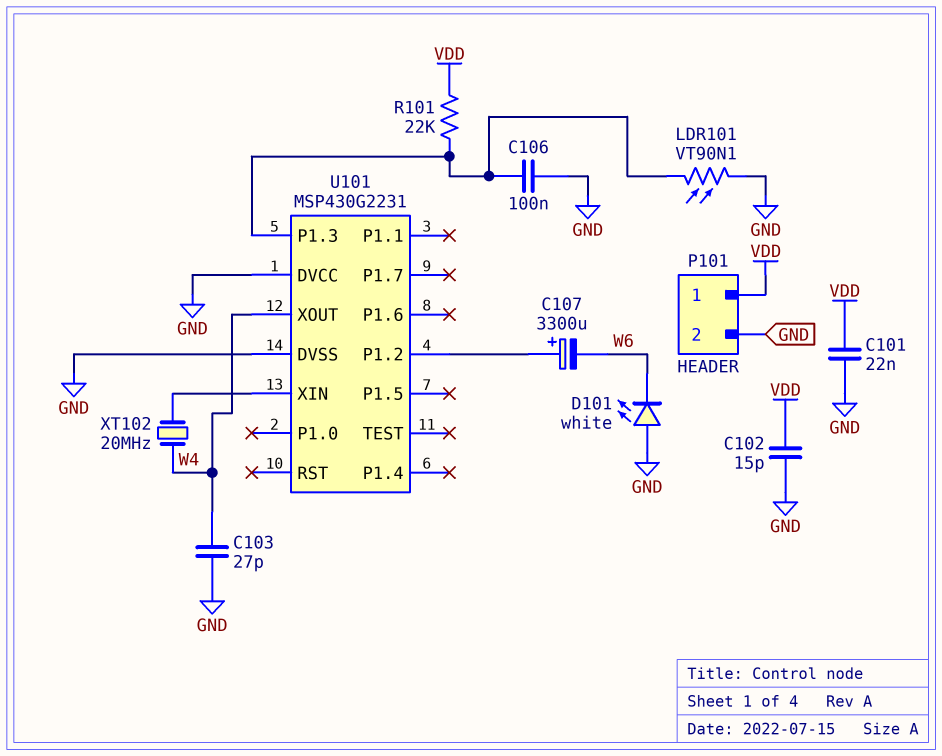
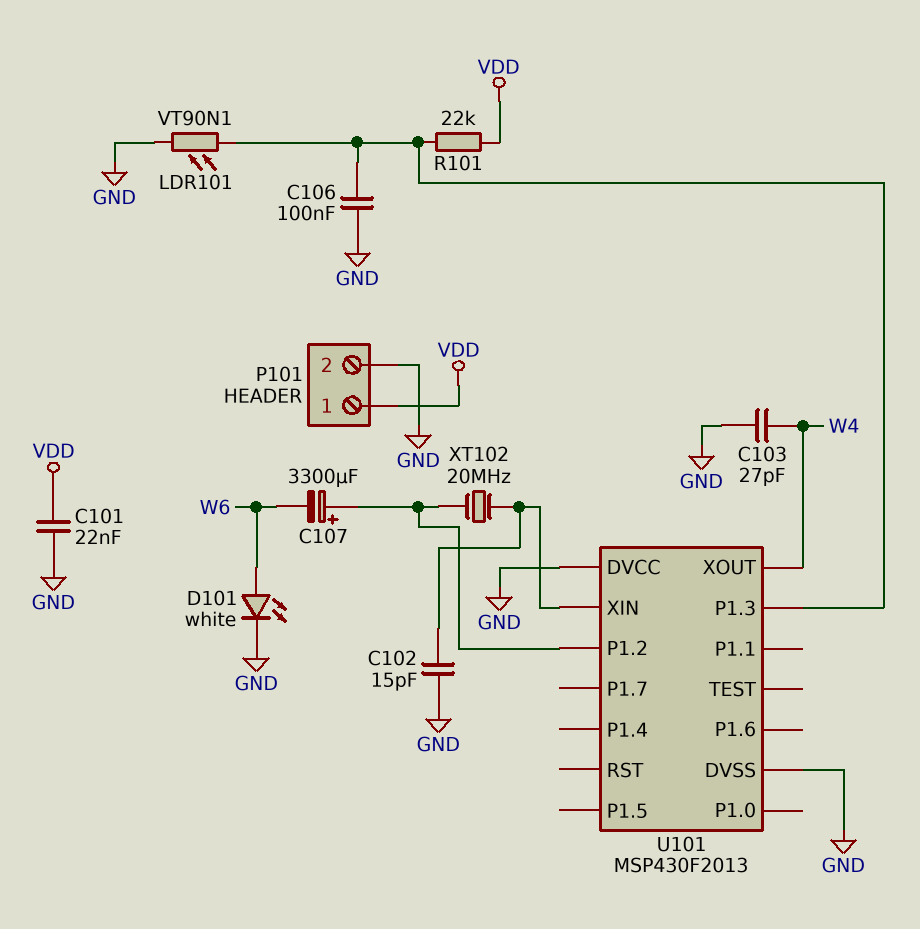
C102: 15pF (GND, VDD) -> 15pF (GND, U101/XIN)
D101: LED white (A GND, K W6) -> LED white (A W6, K GND)
U101: MSP430G2231 -> MSP430F2013
XT102: 20MHz (U101/XIN, W4) -> 20MHz (U101/P1.2, U101/XIN)

